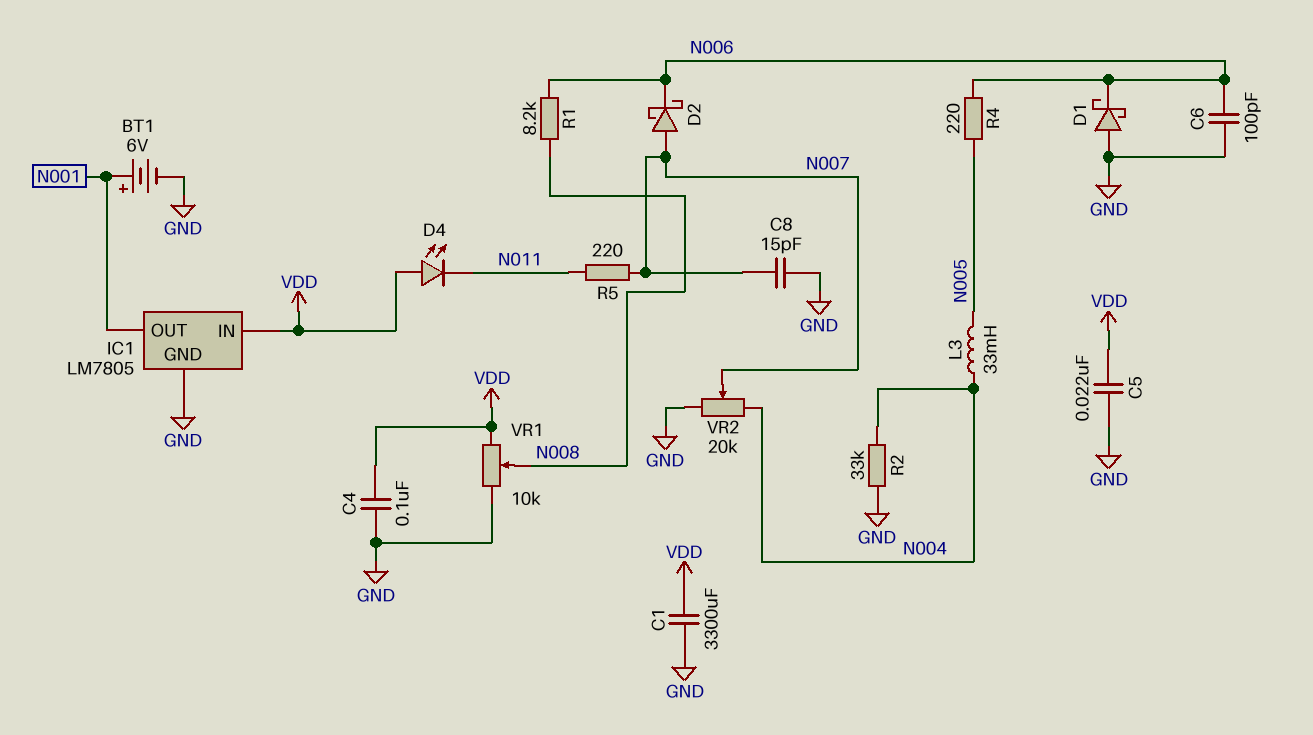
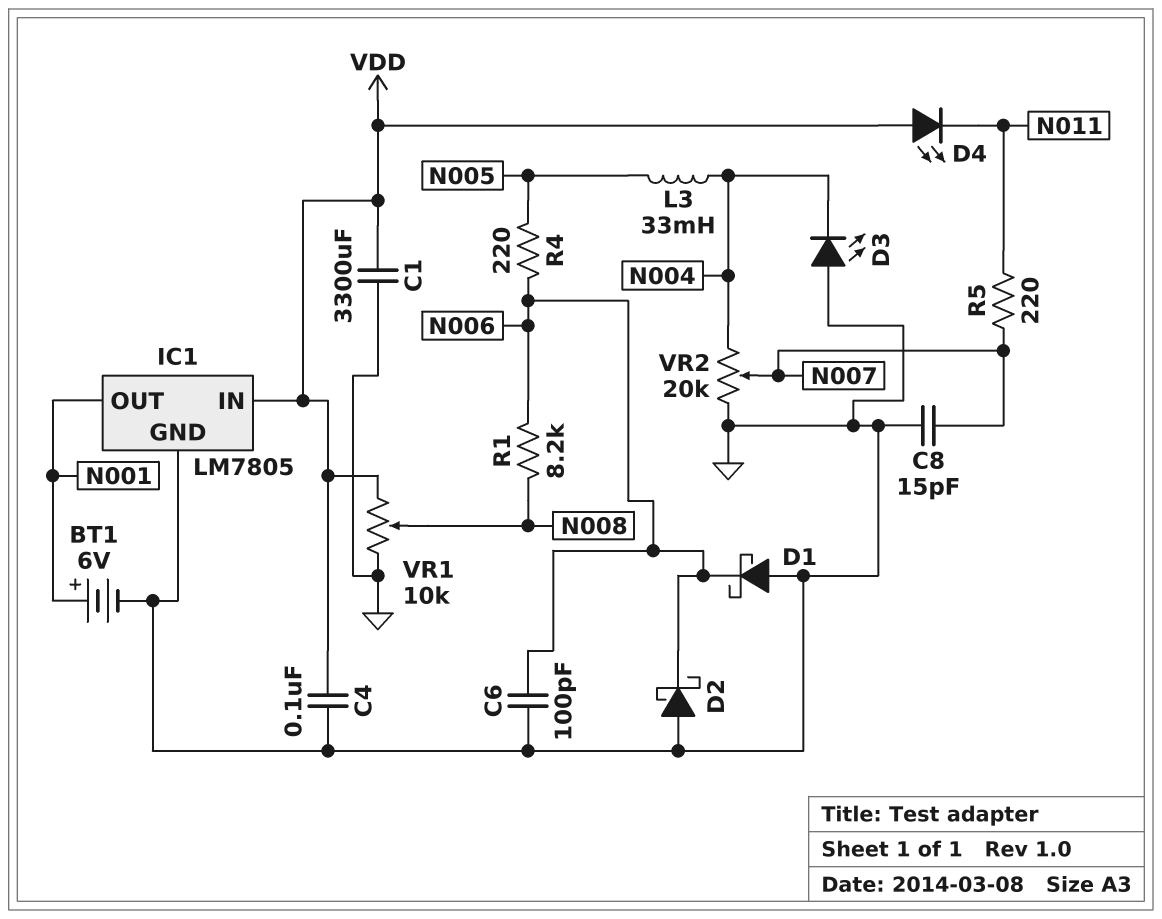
C5: 22nF (GND, VDD) -> none
D2: schottky (A N007, K N006) -> schottky (A GND, K N006)
D3: none -> LED (A GND, K N004)
R2: 33k (GND, N004) -> none

